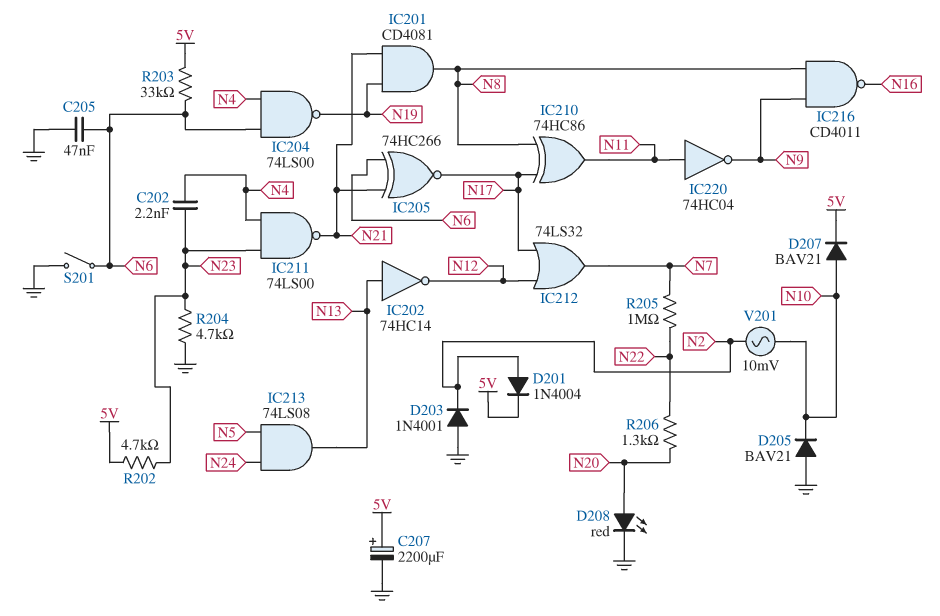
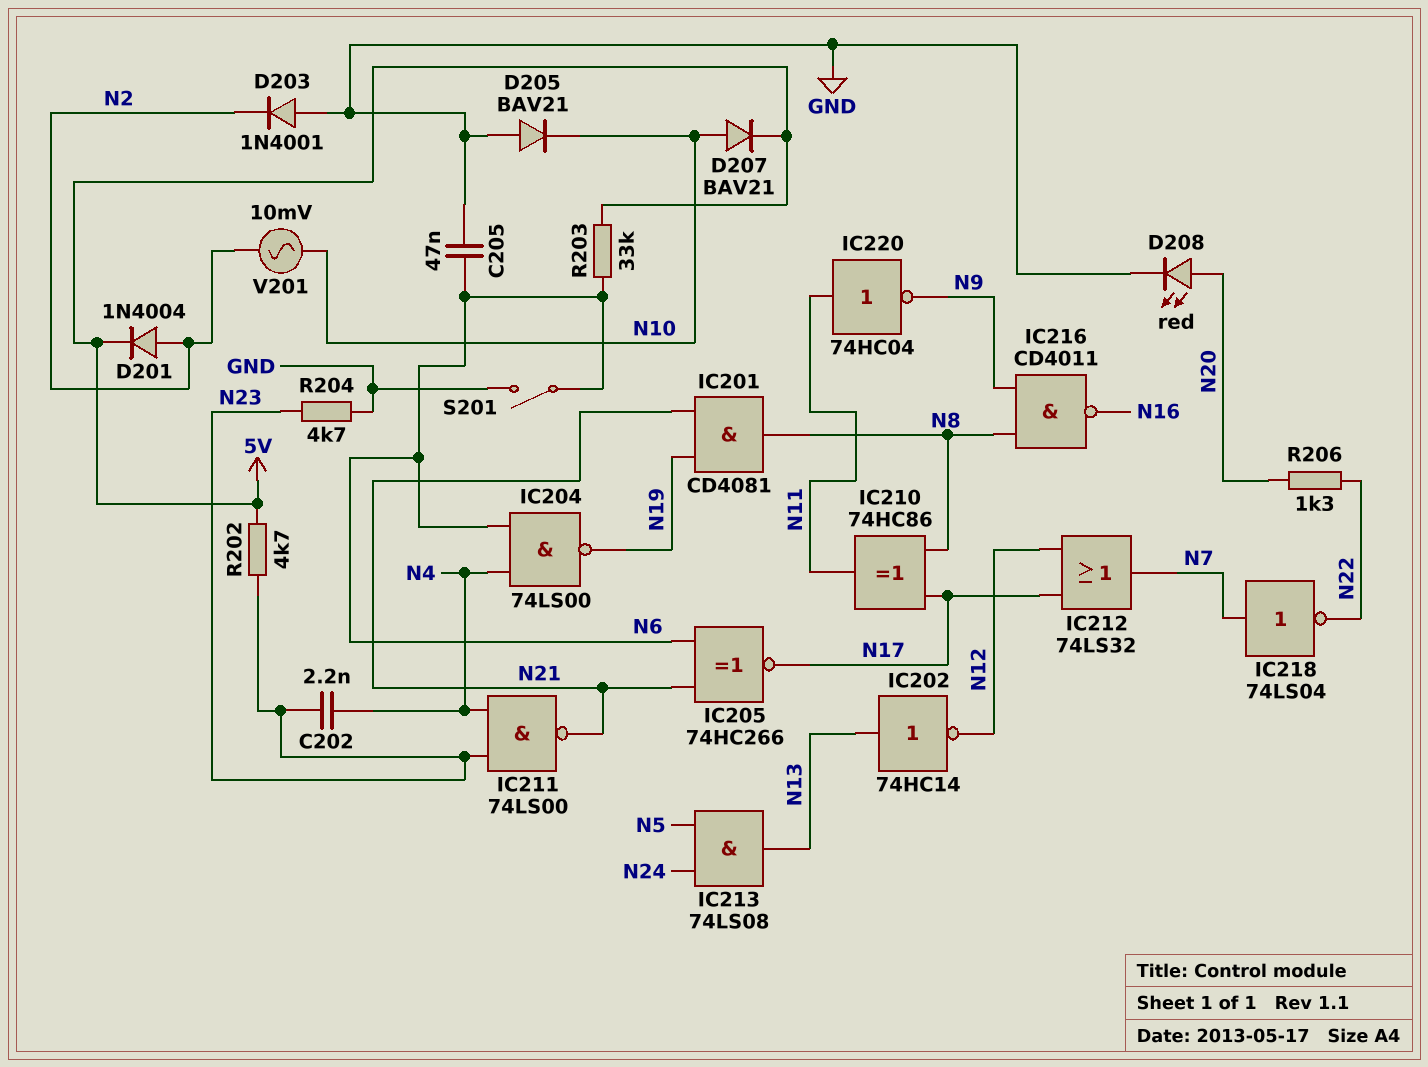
C207: 2200uF (plus 5V, minus GND) -> none
IC218: none -> NOT 74LS04 (in N7, out N22)
R205: 1M (N7, N22) -> none

